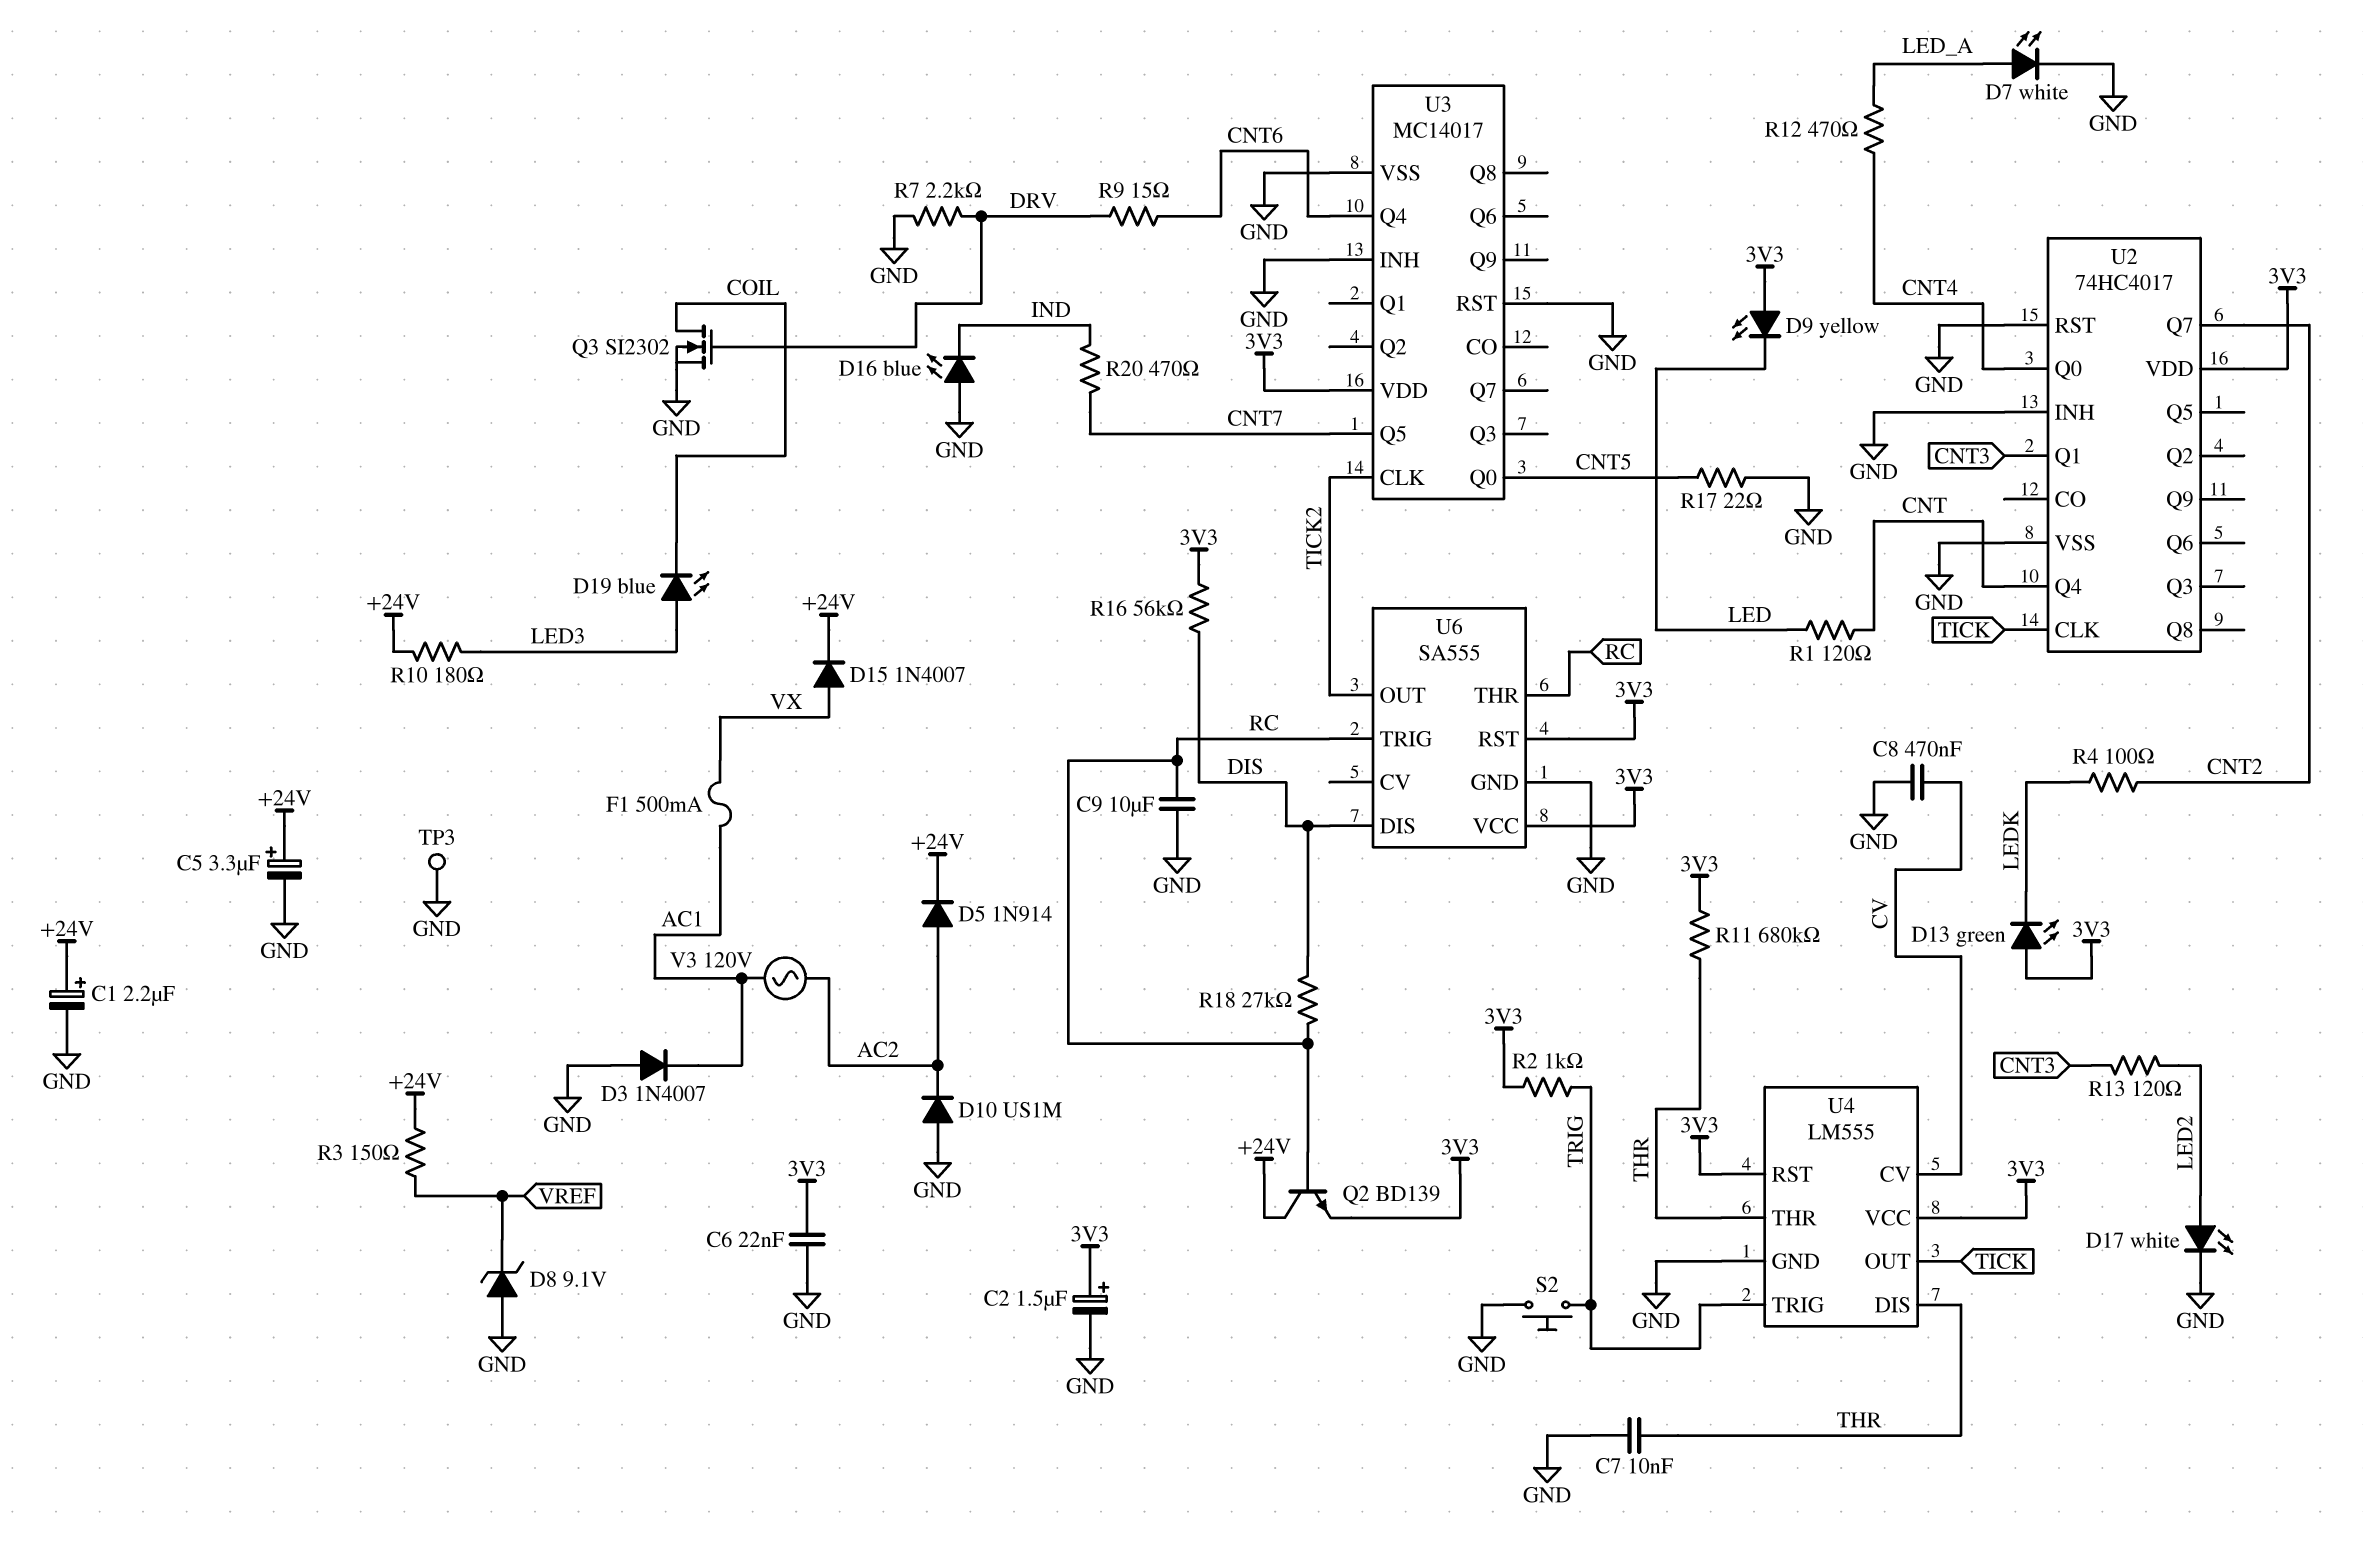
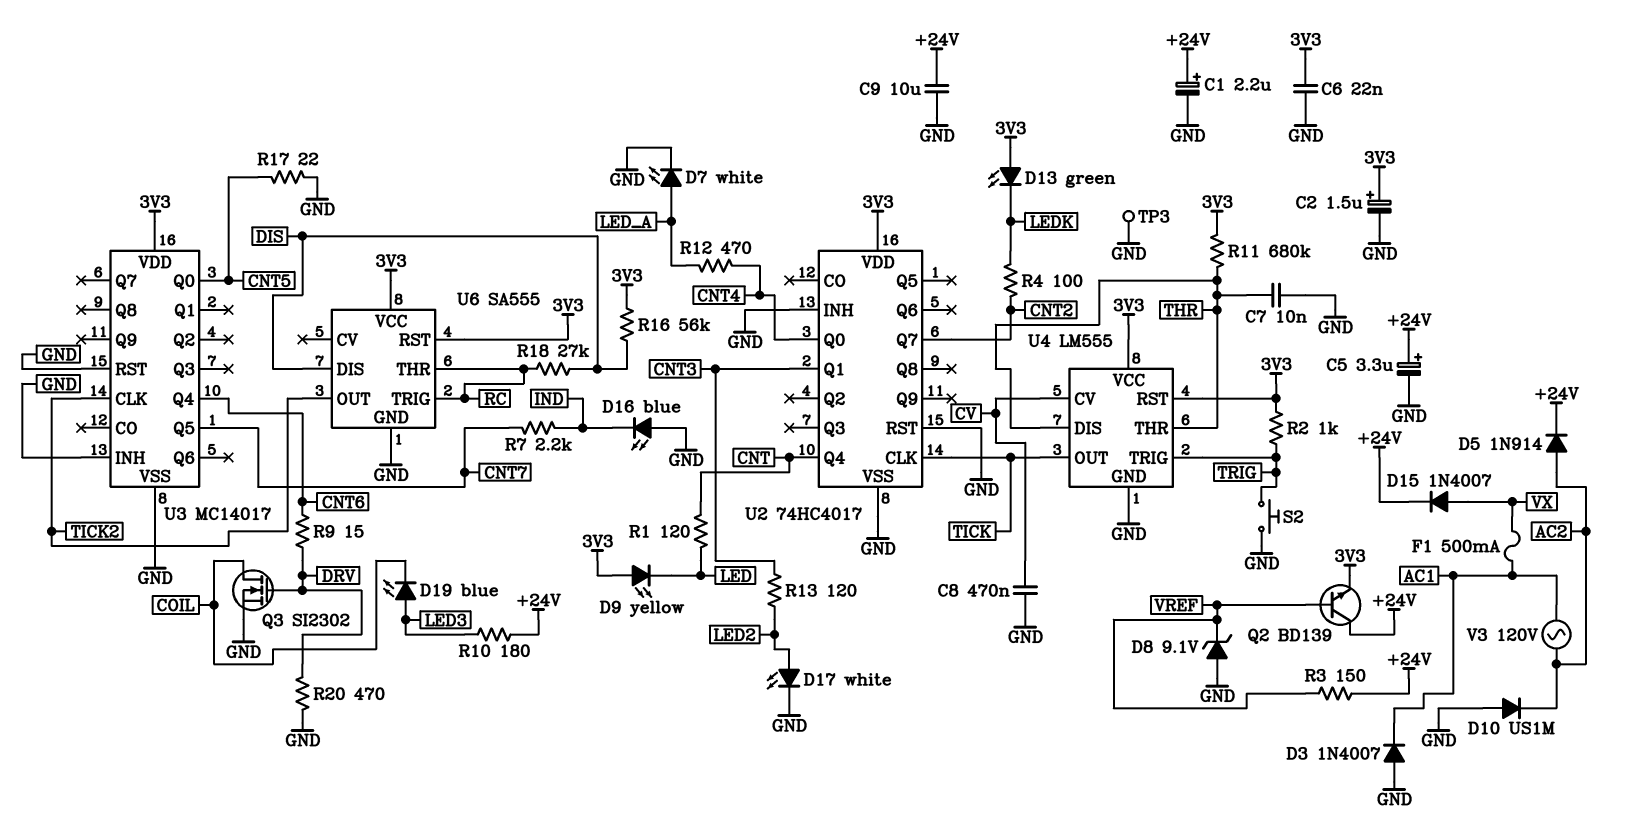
C9: 10uF (GND, RC) -> 10uF (+24V, GND)
Q2: NPN BD139 (B RC, C +24V, E 3V3) -> NPN BD139 (B VREF, C +24V, E 3V3)
R7: 2.2k (DRV, GND) -> 2.2k (CNT7, IND)
R20: 470 (CNT7, IND) -> 470 (DRV, GND)

